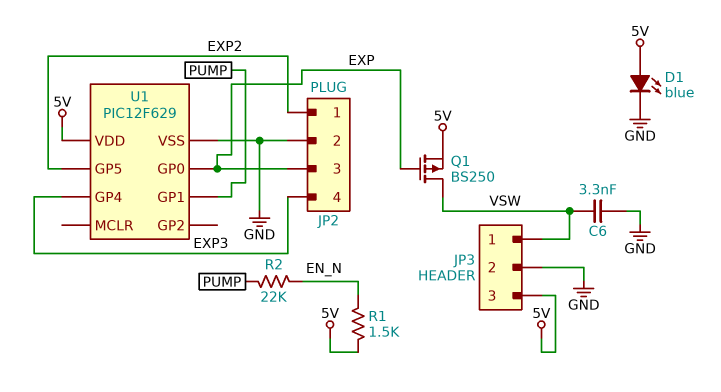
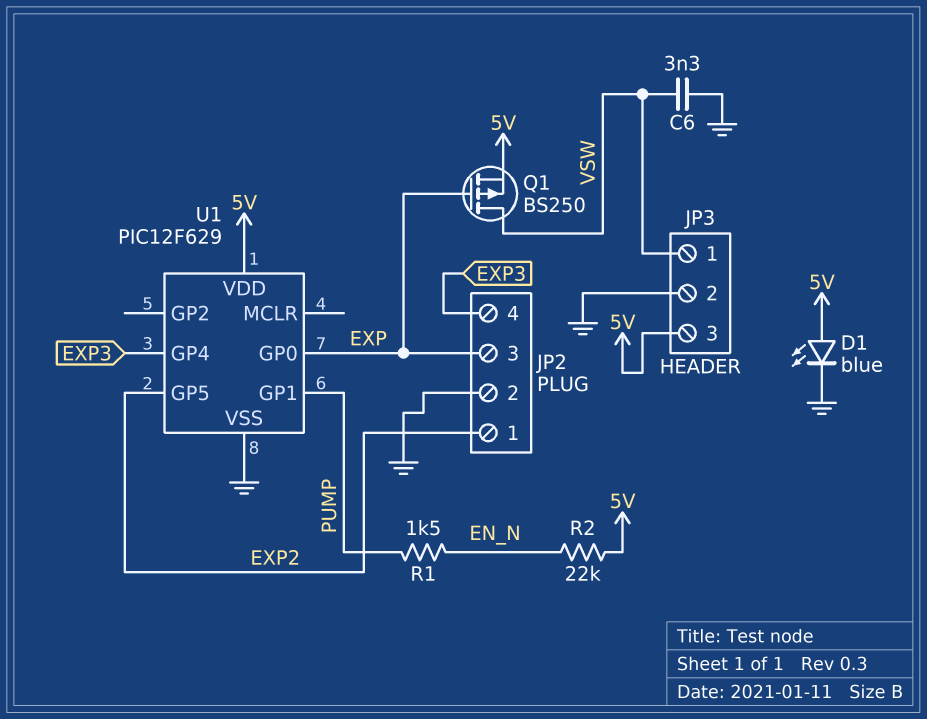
R1: 1.5k (5V, EN_N) -> 1.5k (EN_N, PUMP)
R2: 22k (EN_N, PUMP) -> 22k (5V, EN_N)

